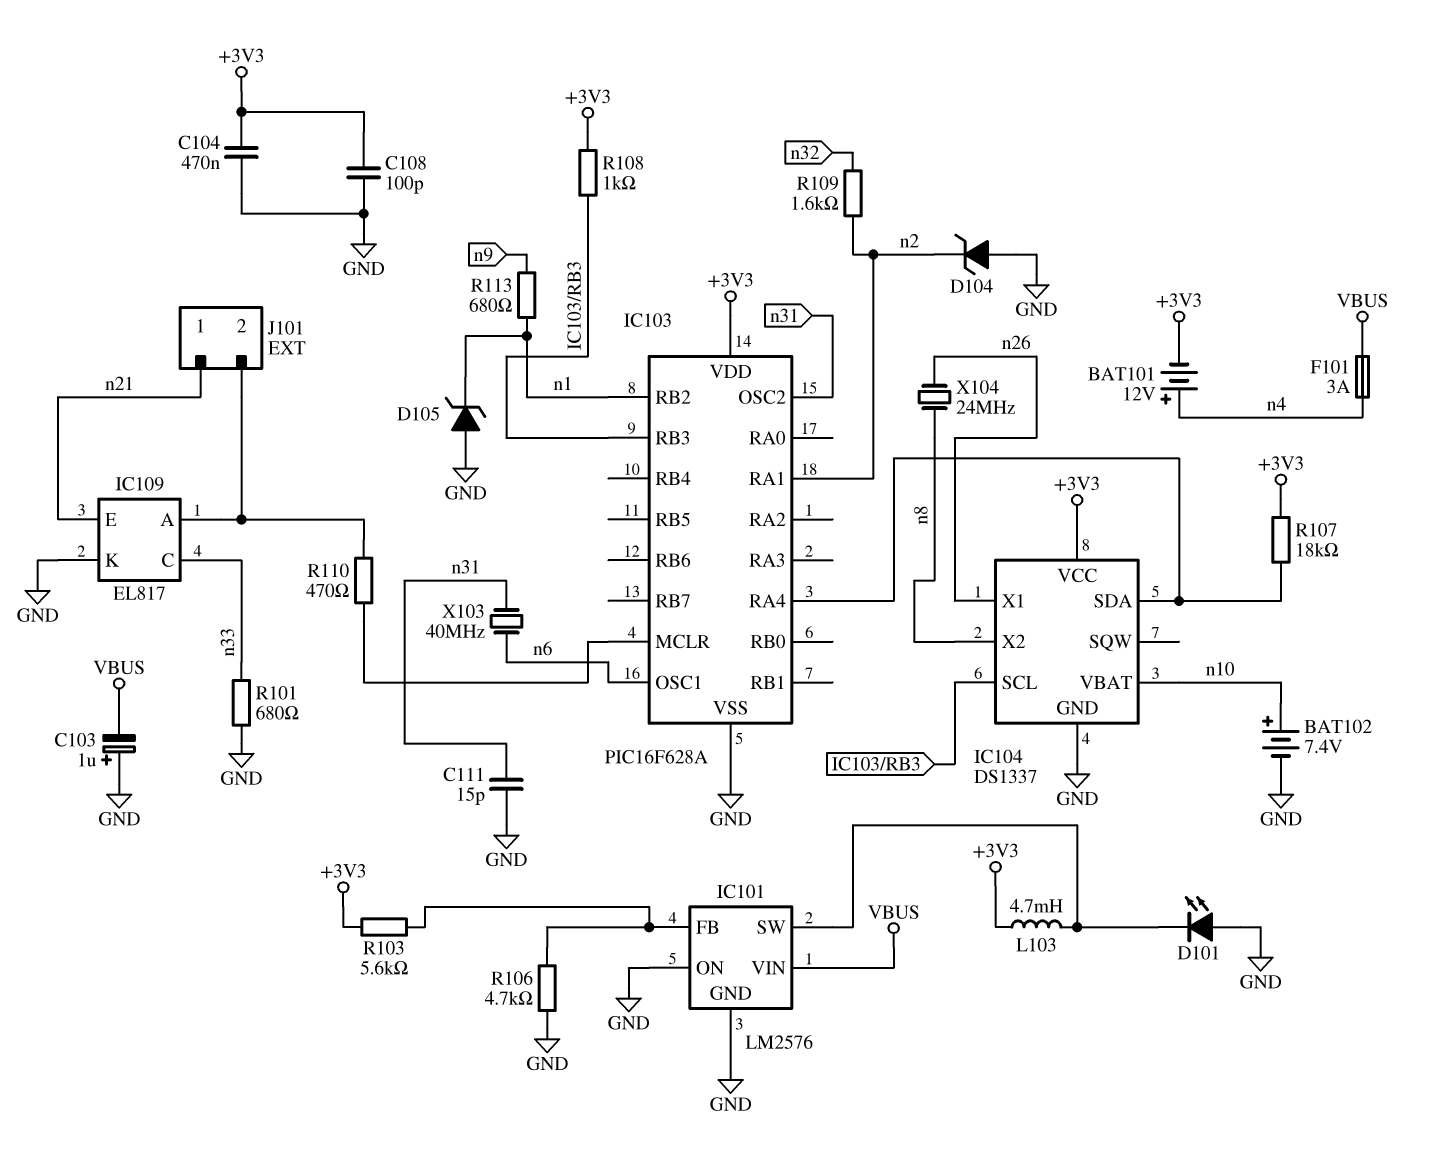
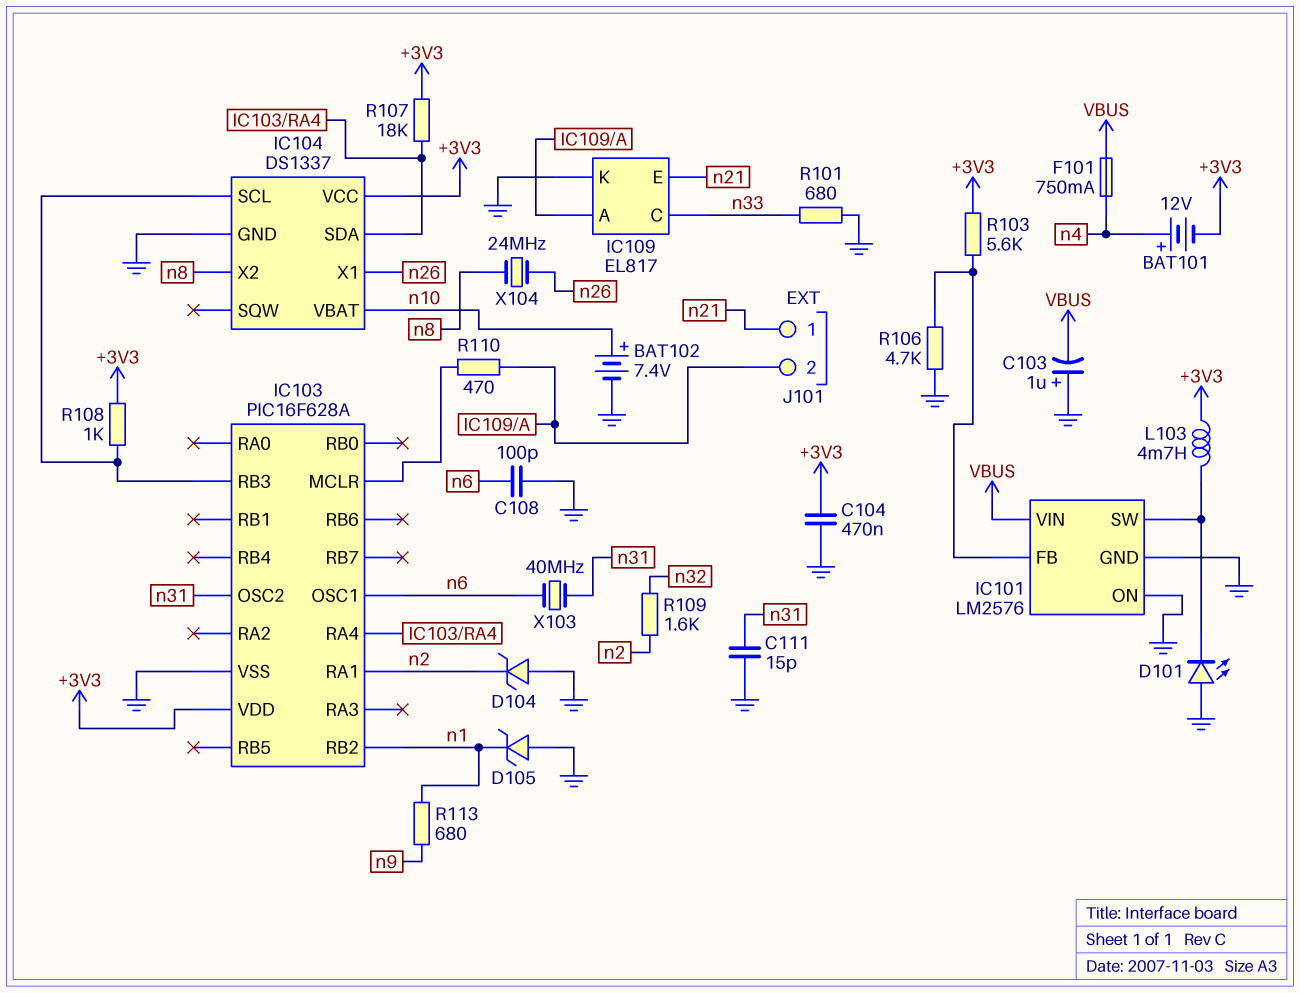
C108: 100pF (+3V3, GND) -> 100pF (GND, n6)
F101: 3A (VBUS, n4) -> 750mA (VBUS, n4)

